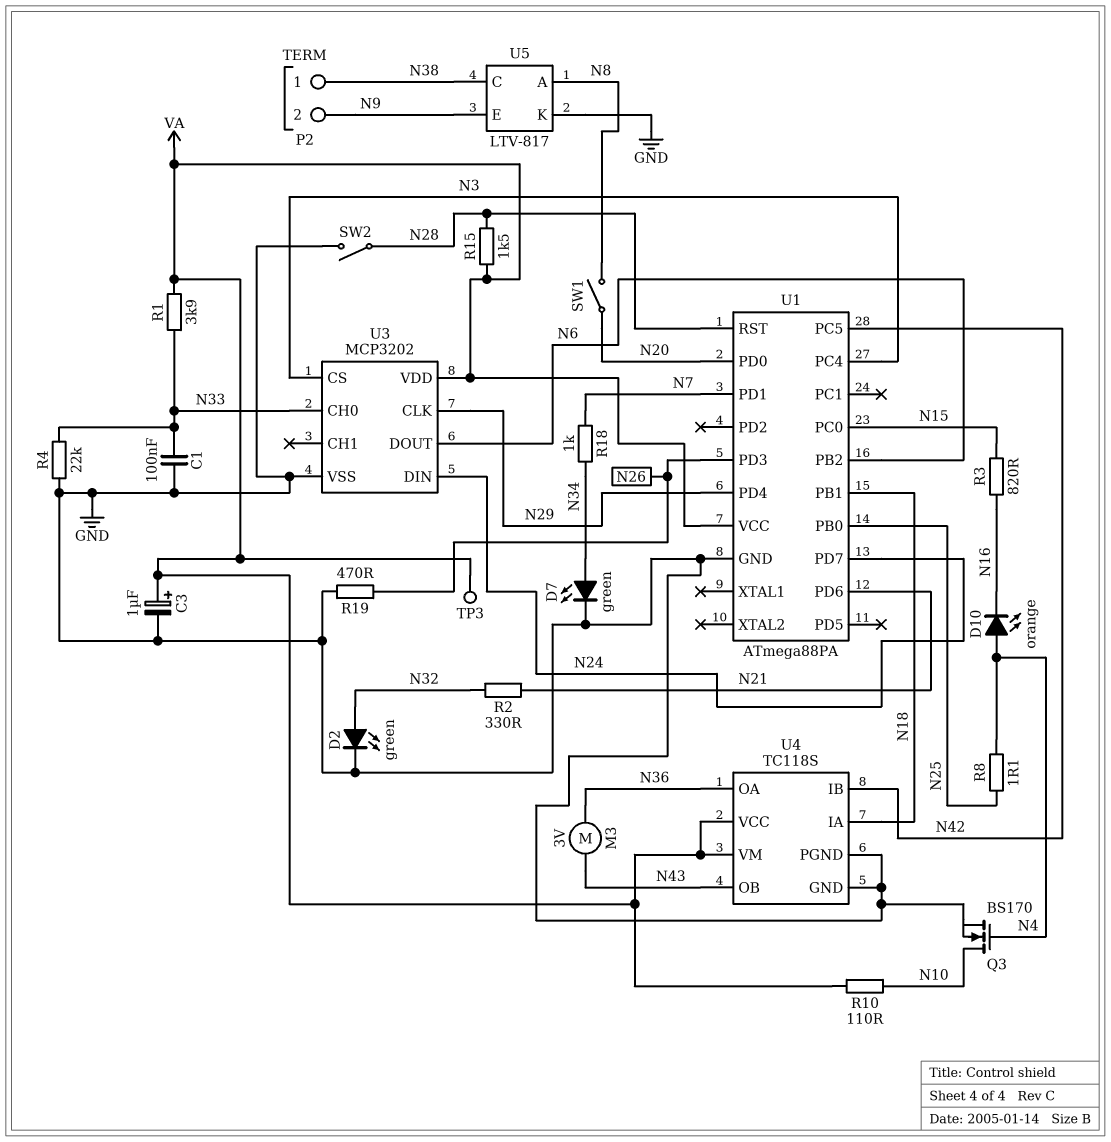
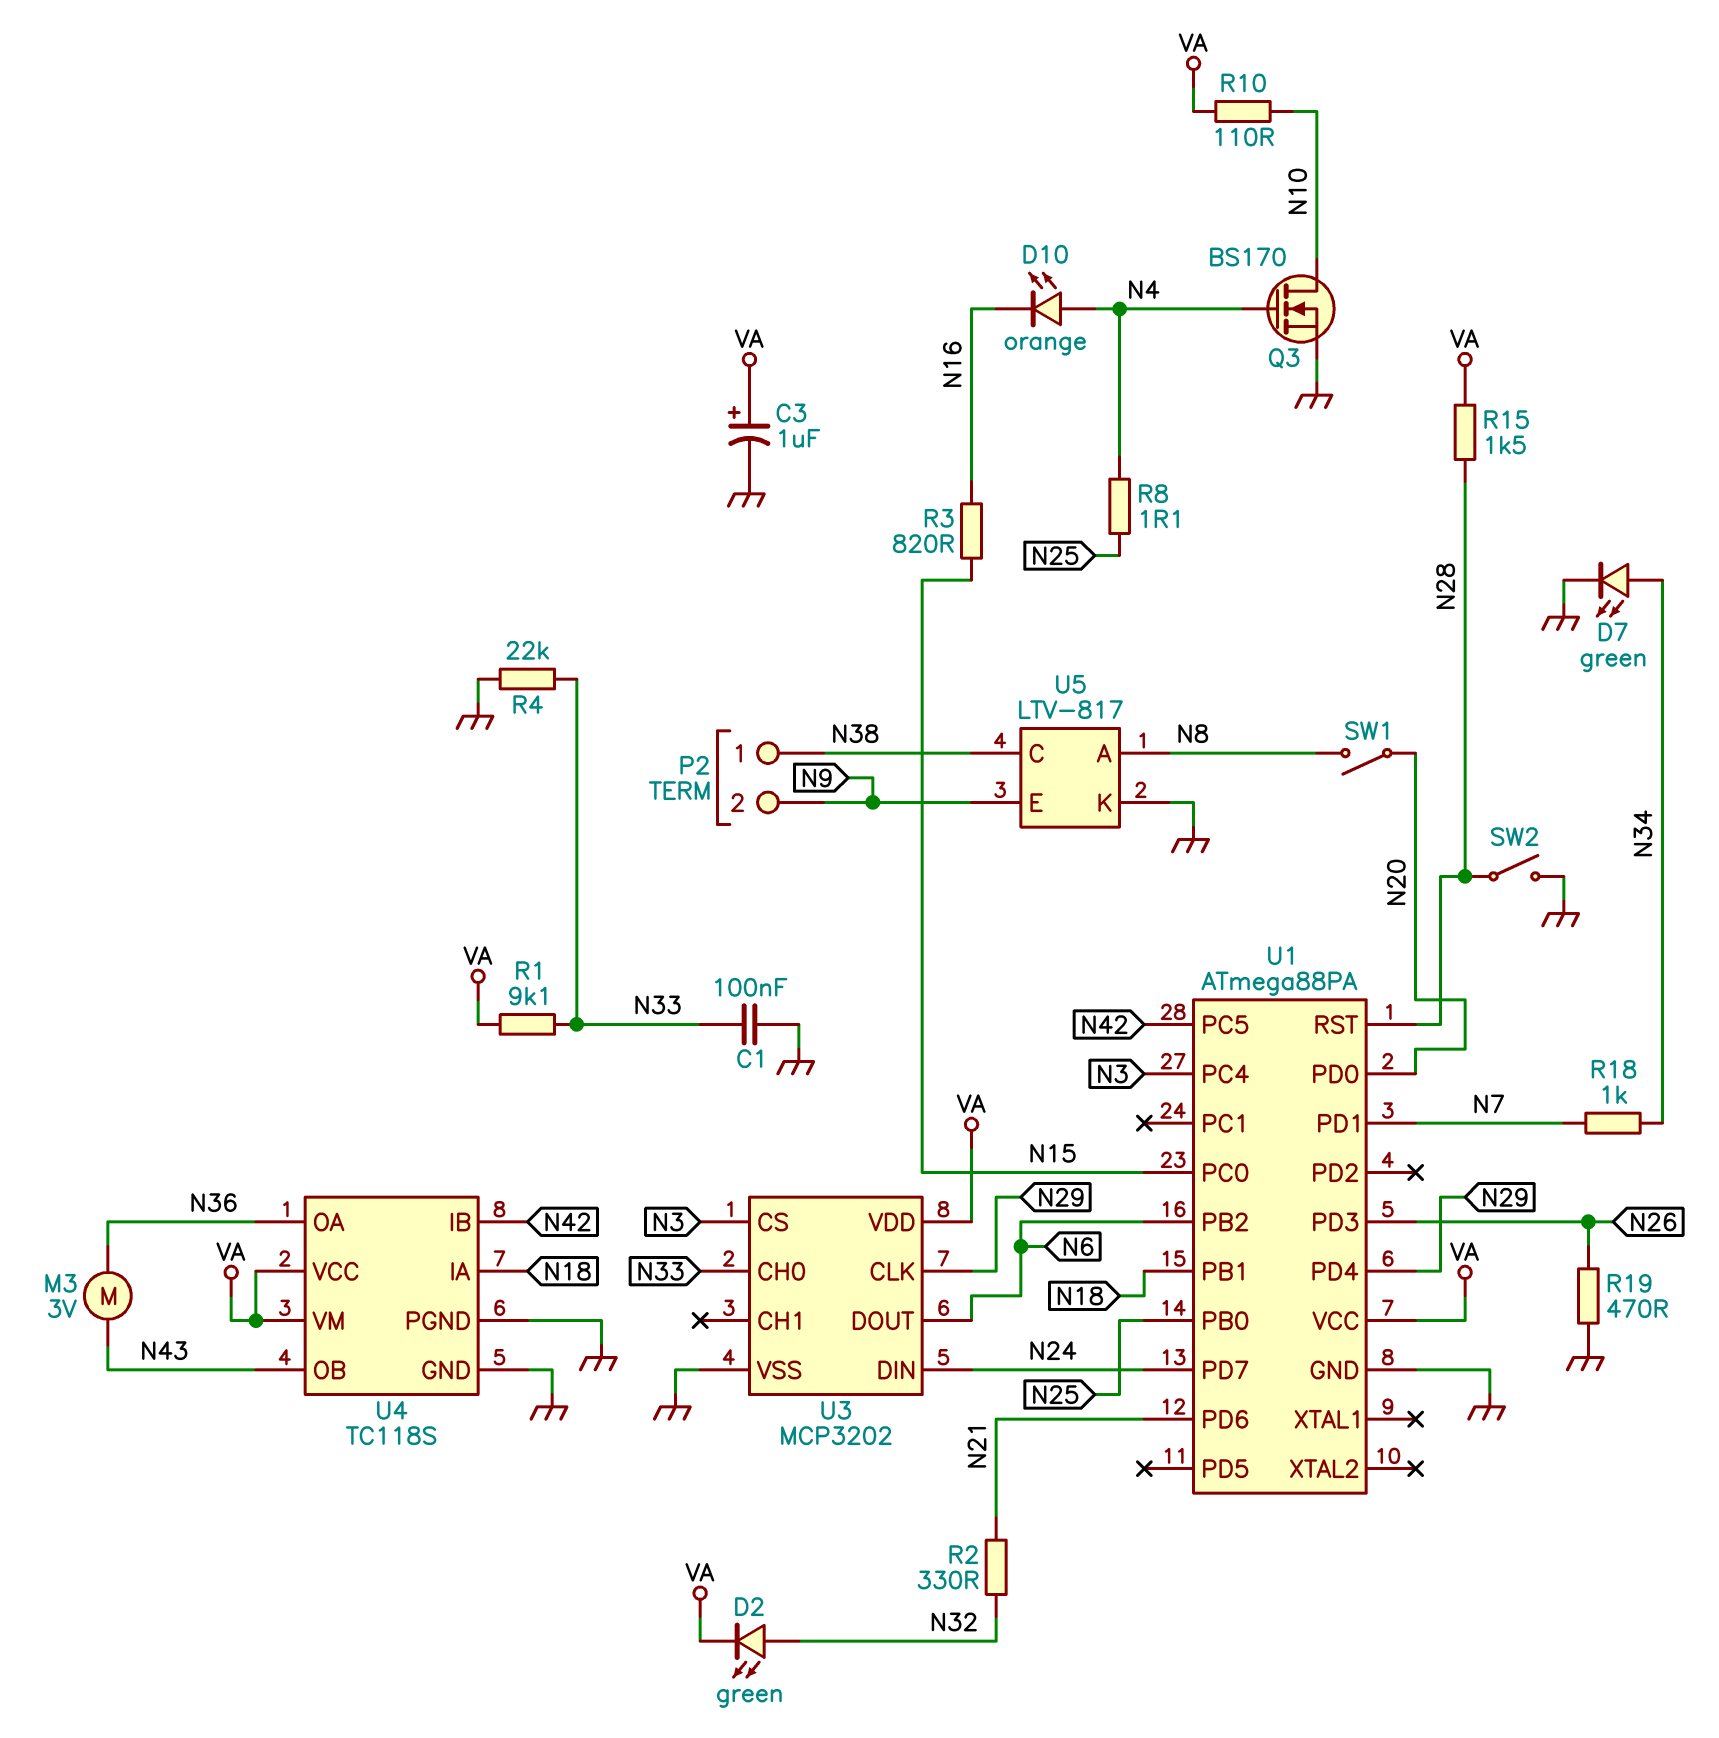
D2: LED green (A N32, K GND) -> LED green (A N32, K VA)
R1: 3.9k (N33, VA) -> 9.1k (N33, VA)
TP3: test point (VA) -> none

